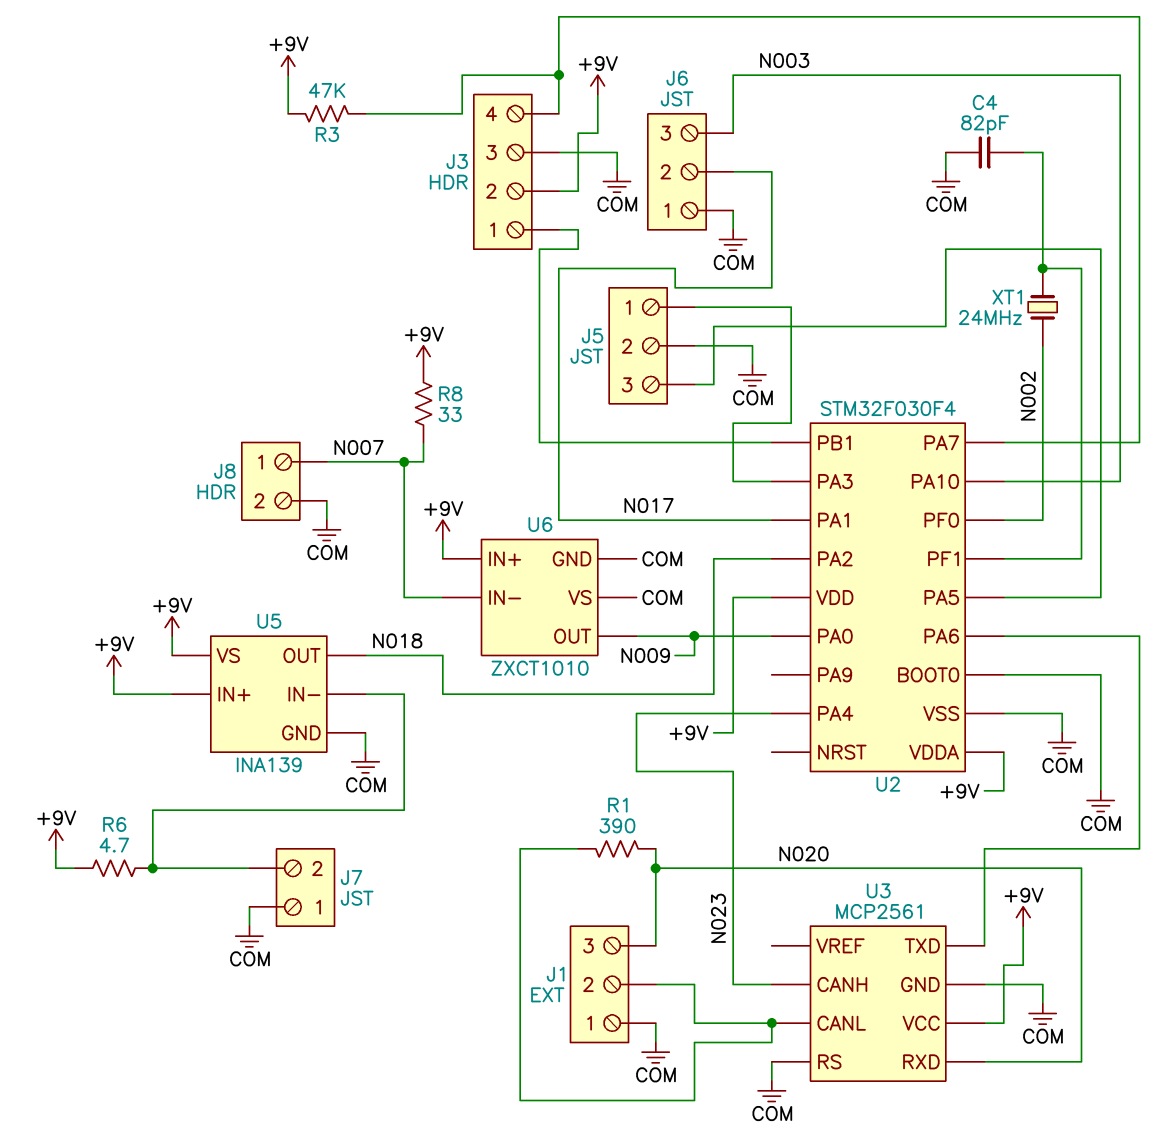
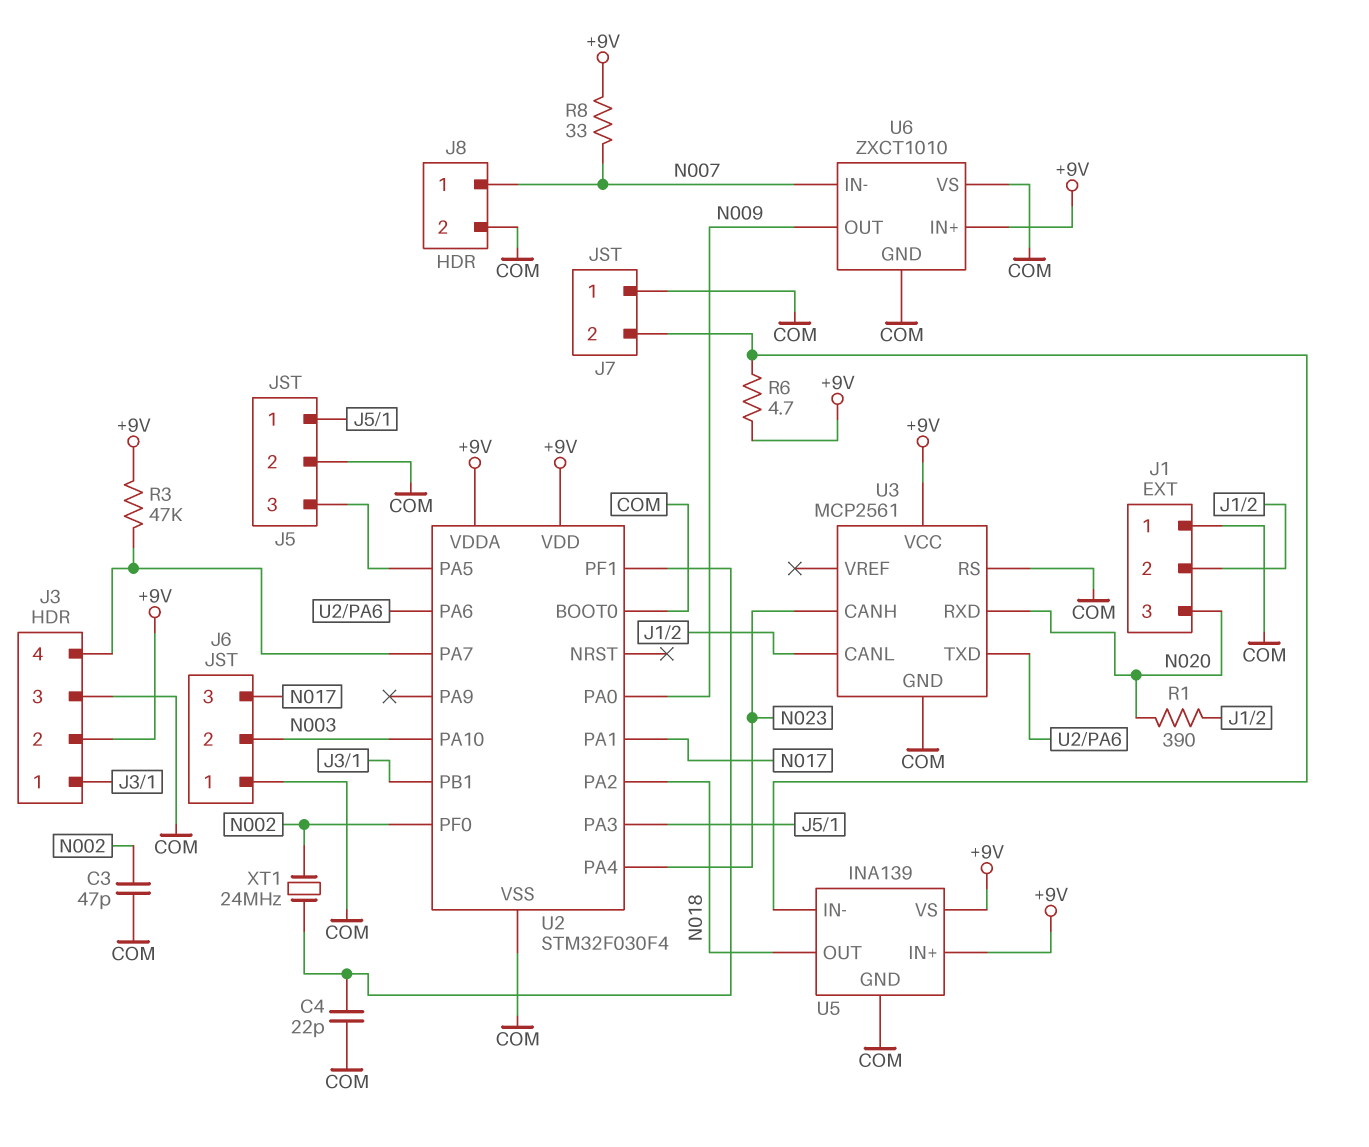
C3: none -> 47pF (COM, N002)
C4: 82pF (COM, U2/PF1) -> 22pF (COM, U2/PF1)
J6 pin 2: N017 -> N003
J6 pin 3: N003 -> N017

